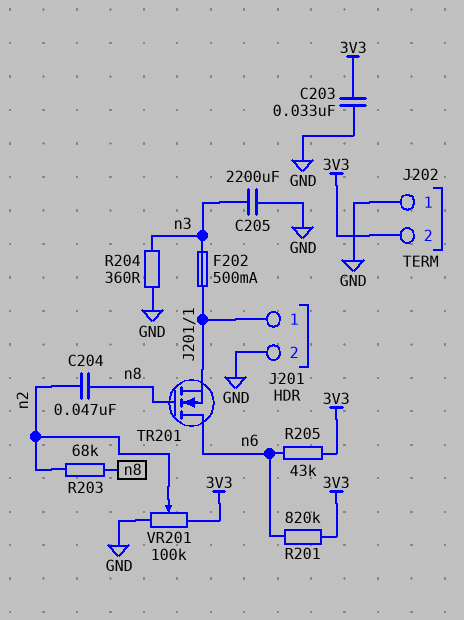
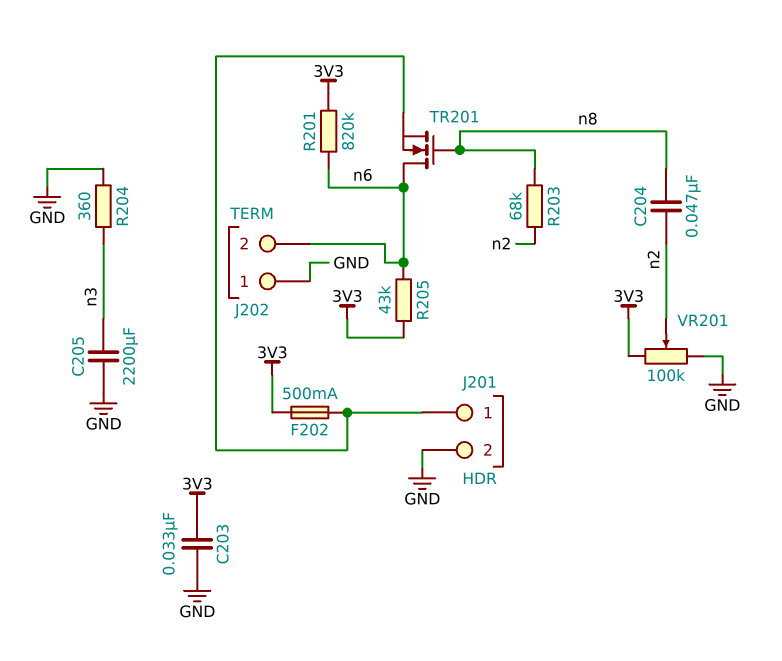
F202: 500mA (J201/1, n3) -> 500mA (3V3, J201/1)
J202 pin 2: 3V3 -> n6

